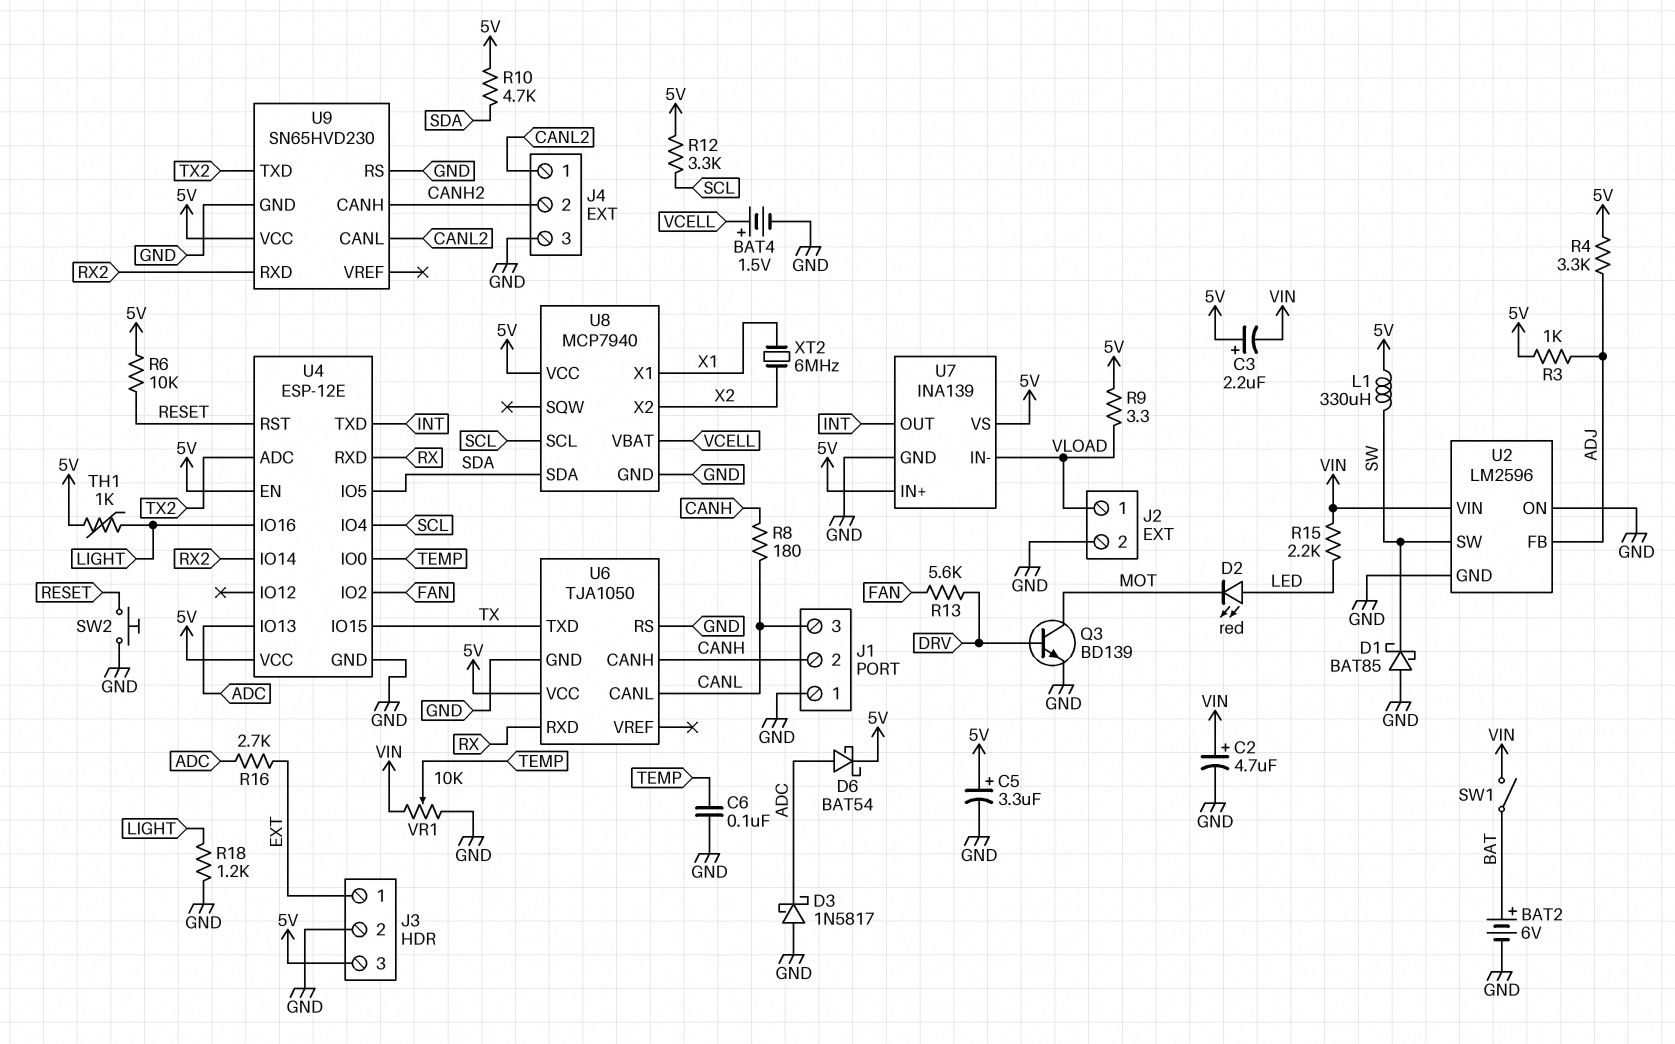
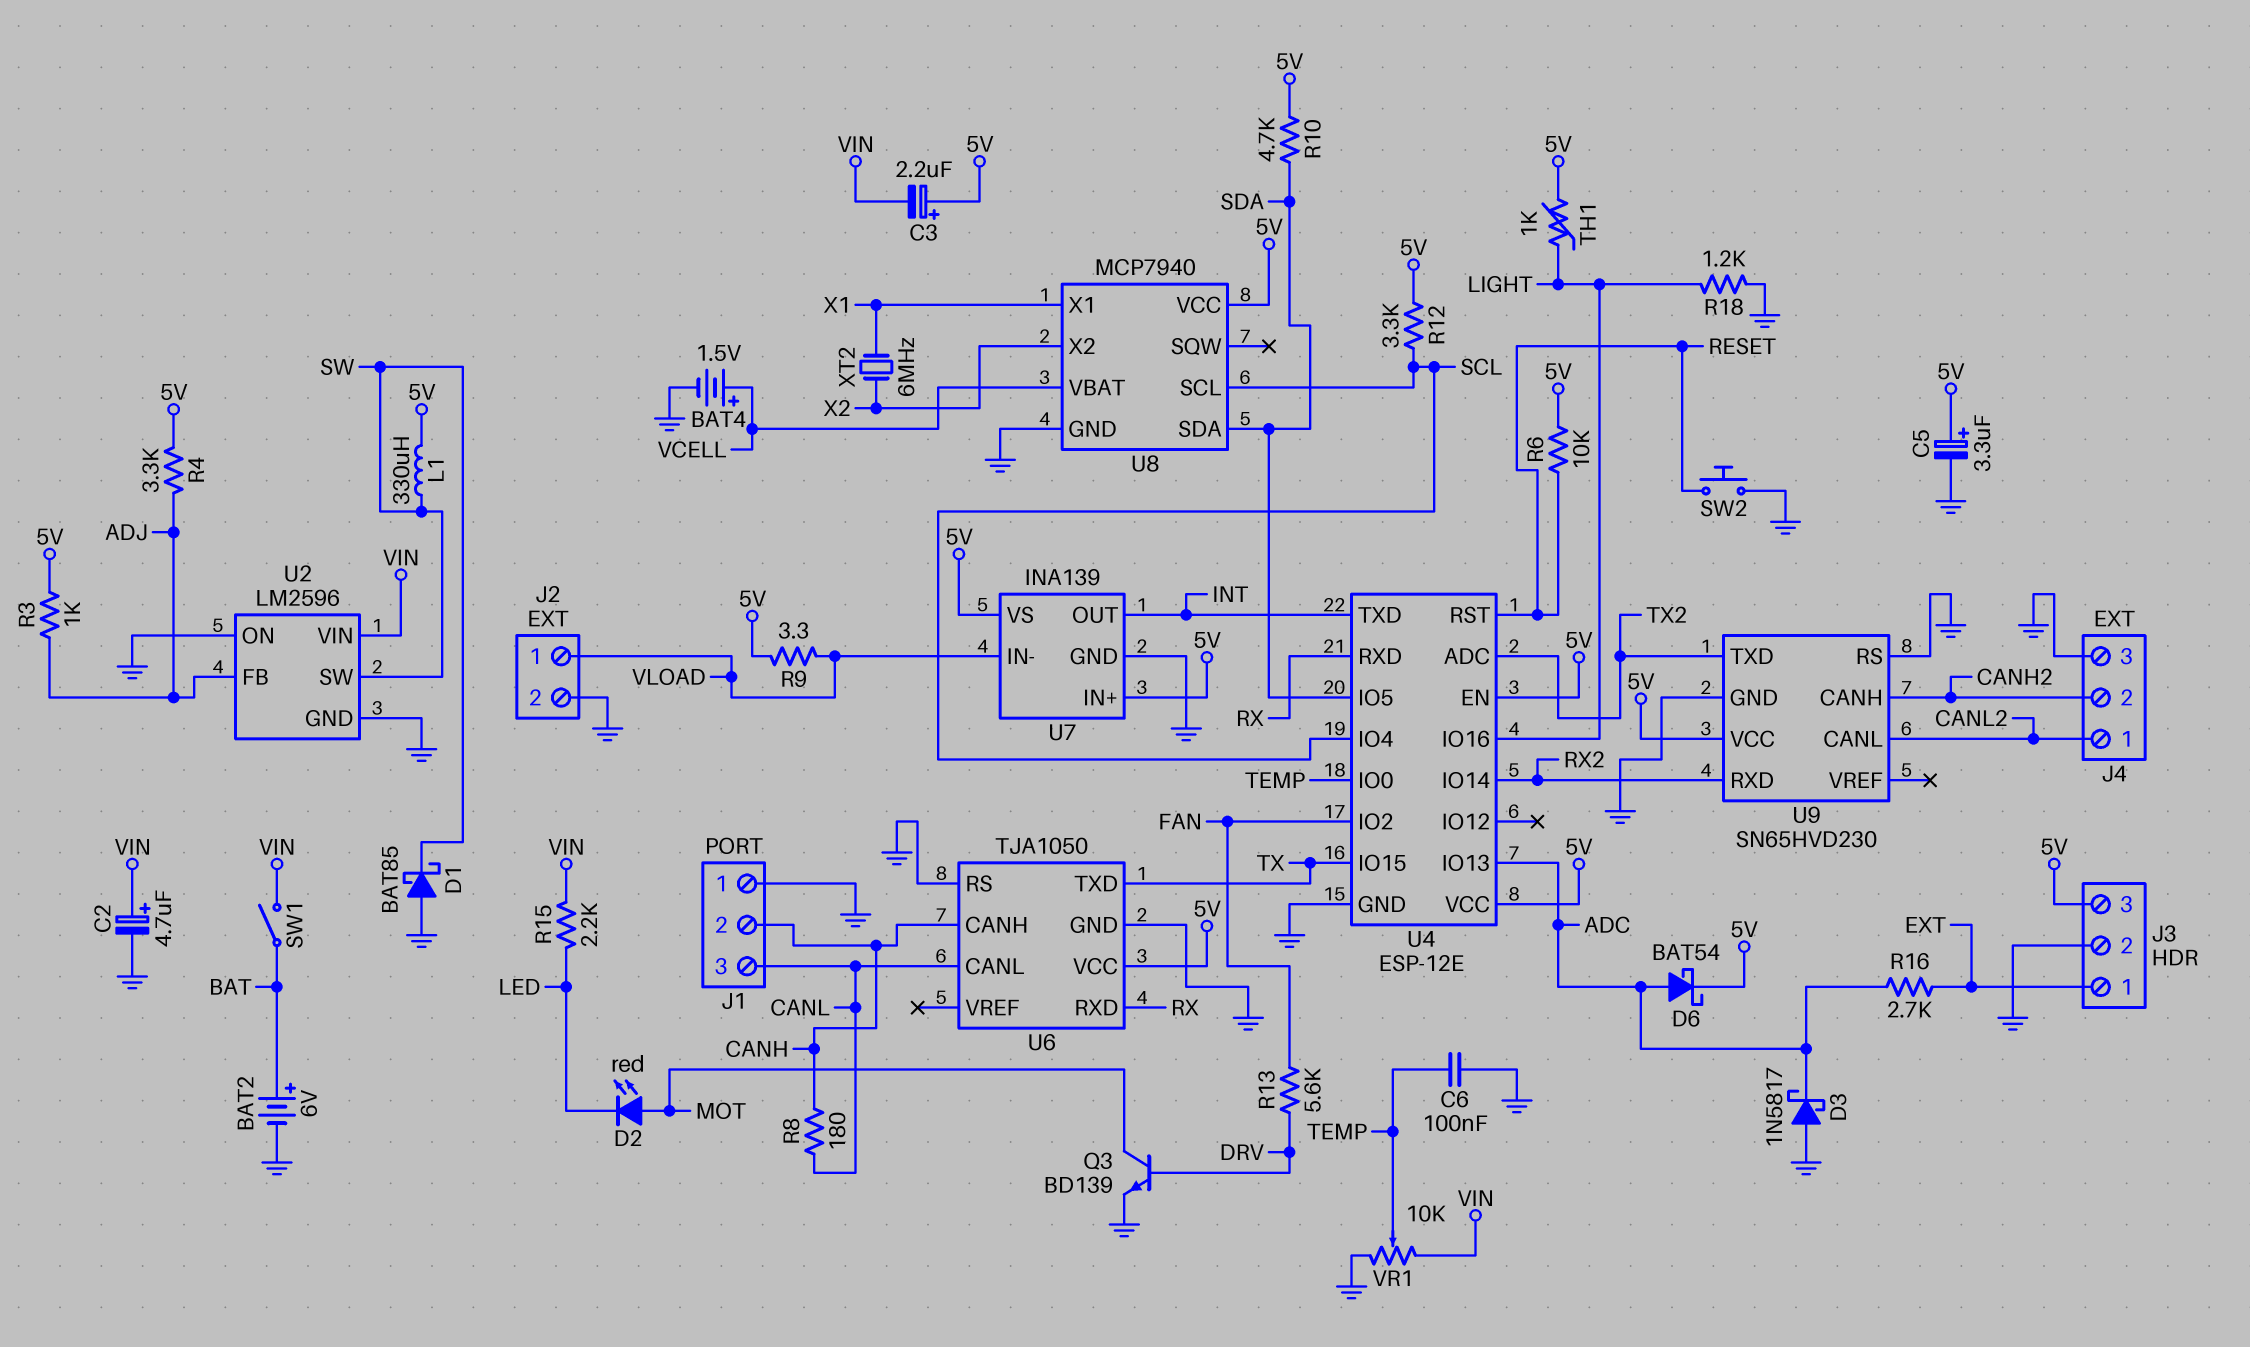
D2: LED red (A LED, K MOT) -> LED red (A MOT, K LED)

